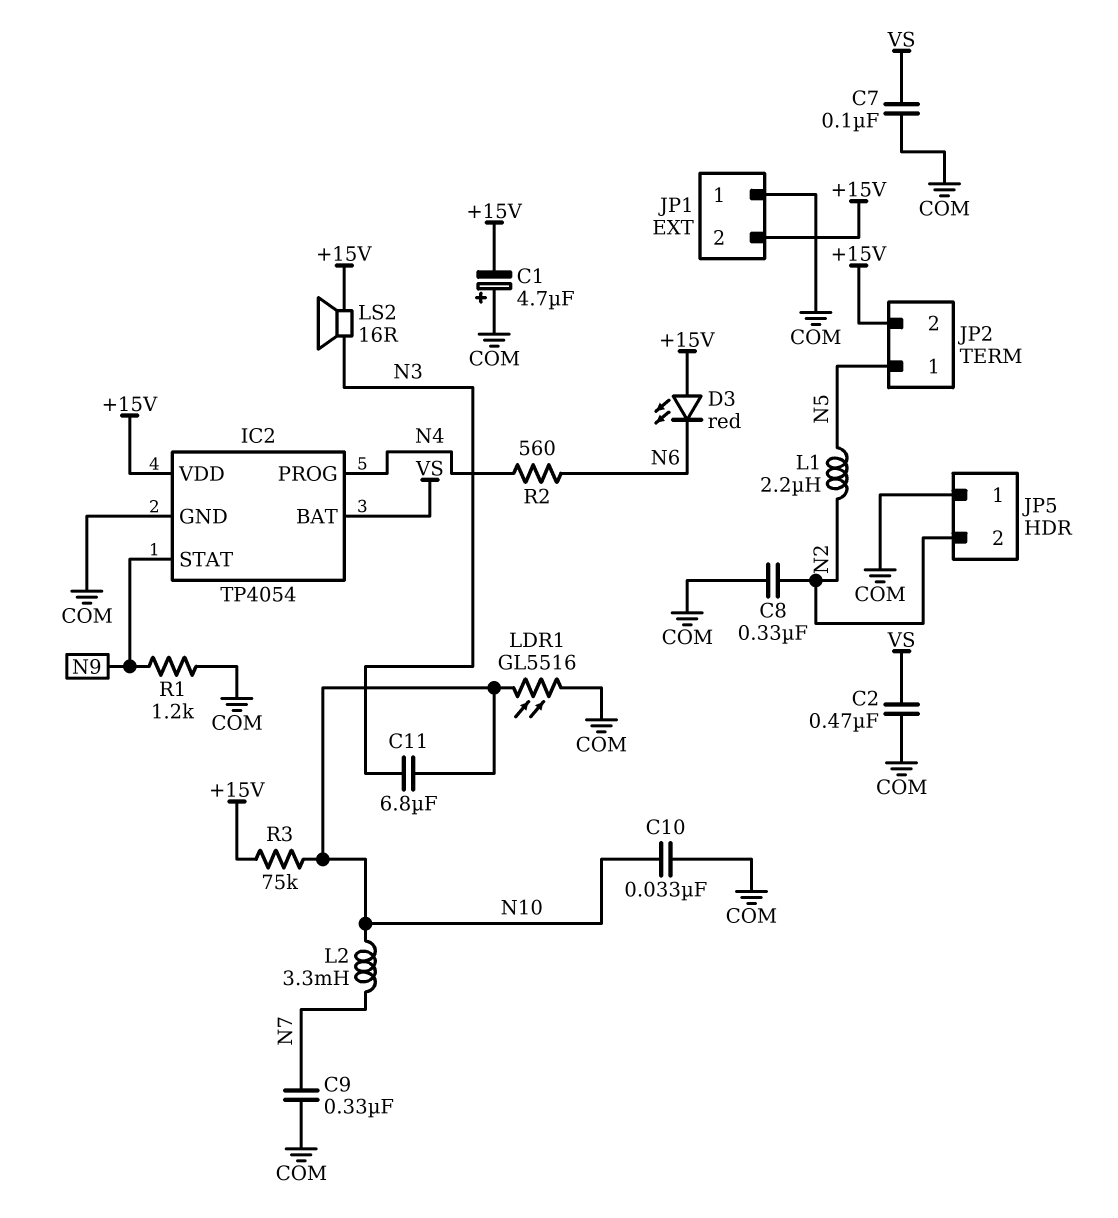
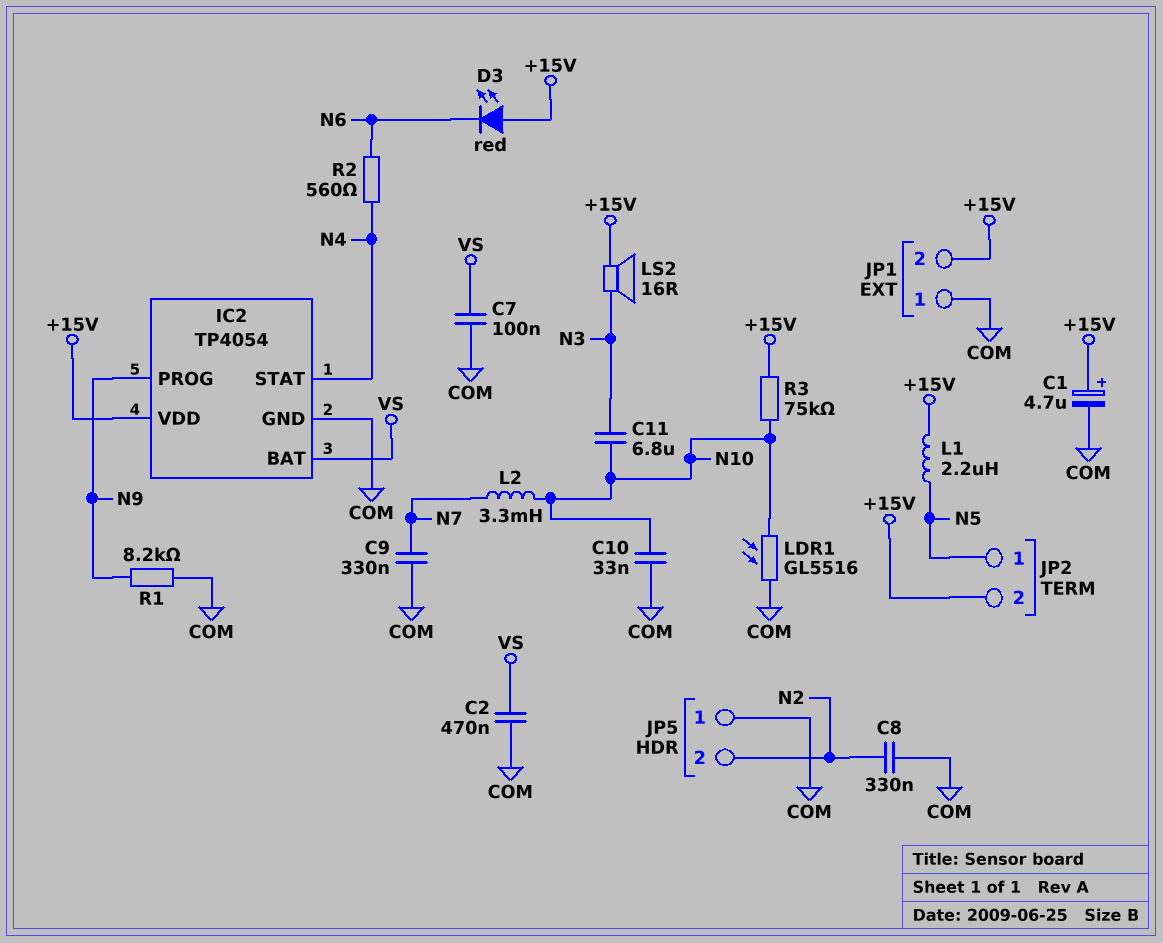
C1: 4.7uF (plus COM, minus +15V) -> 4.7uF (plus +15V, minus COM)
IC2 pin PROG: N4 -> N9
IC2 pin STAT: N9 -> N4
L1: 2.2uH (N2, N5) -> 2.2uH (+15V, N5)
R1: 1.2k (COM, N9) -> 8.2k (COM, N9)

